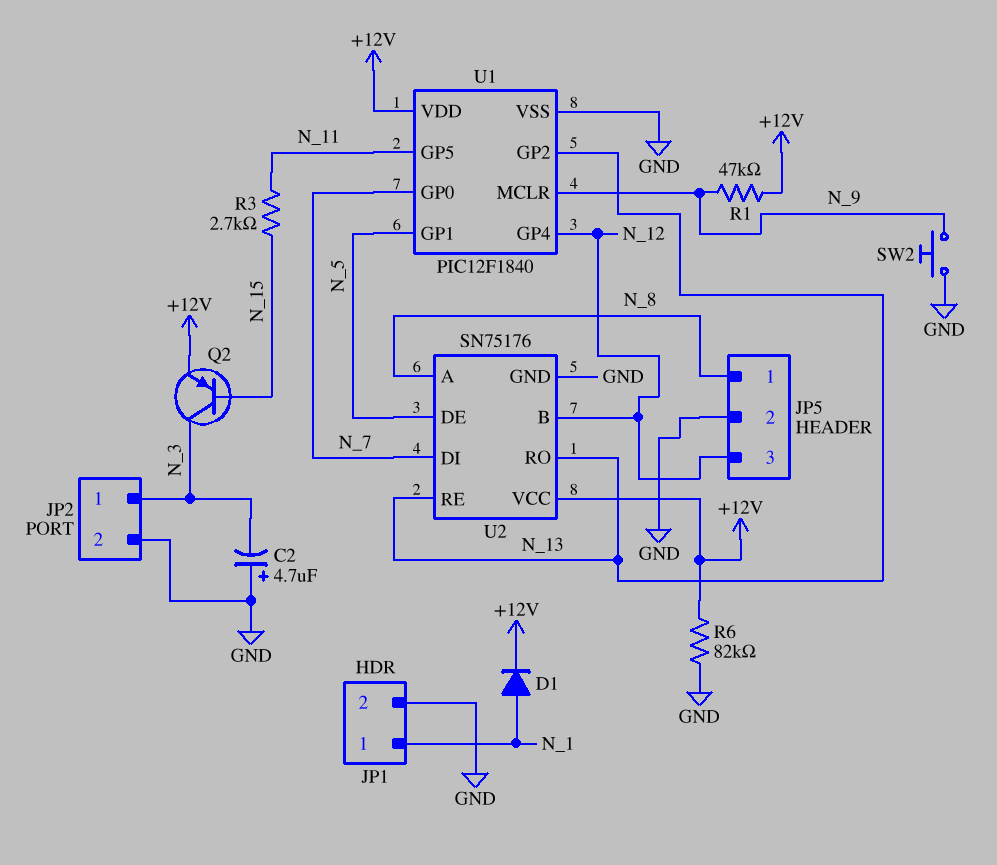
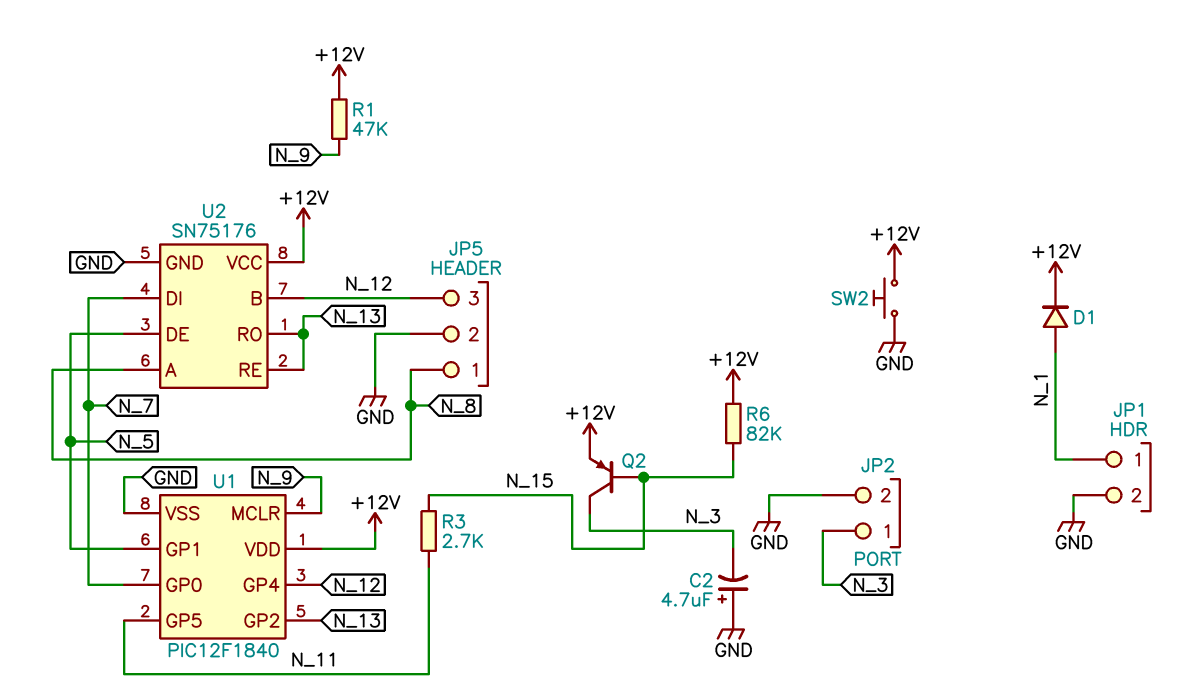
R6: 82k (+12V, GND) -> 82k (+12V, N_15)
SW2: button (GND, N_9) -> button (+12V, GND)

